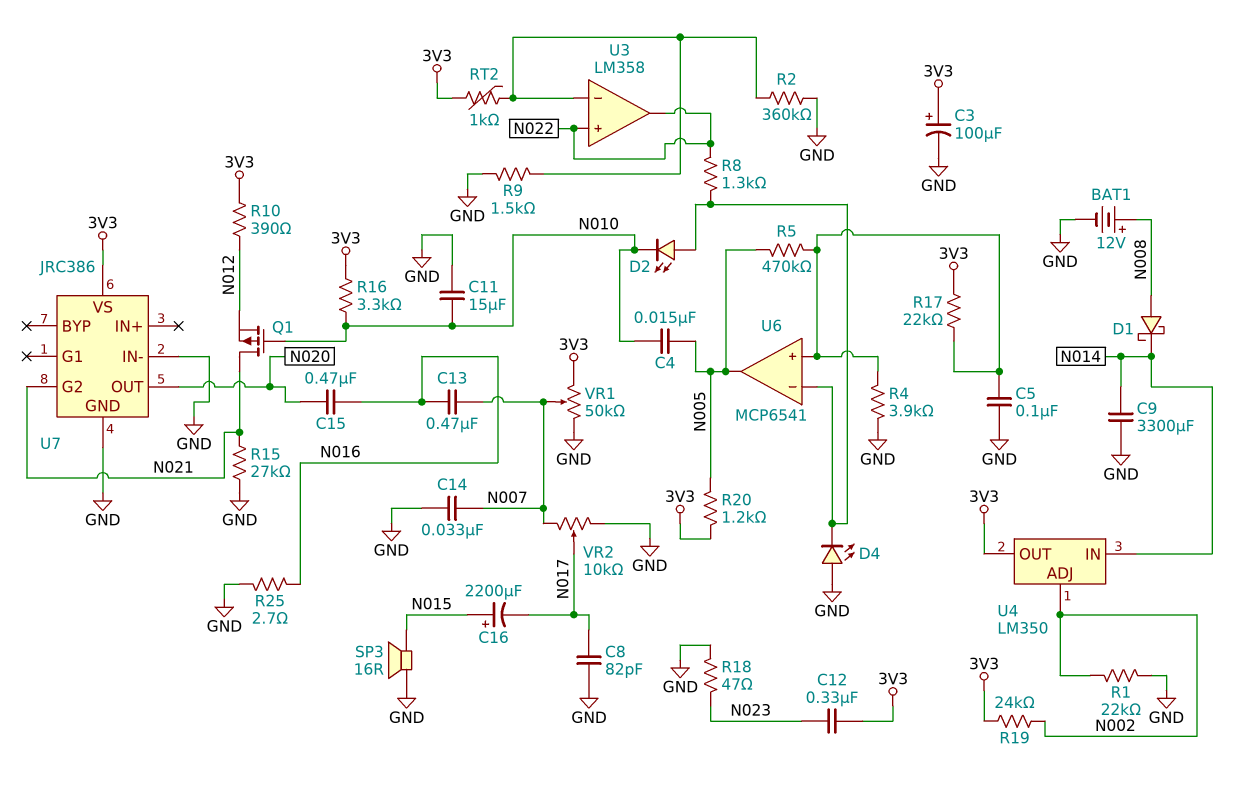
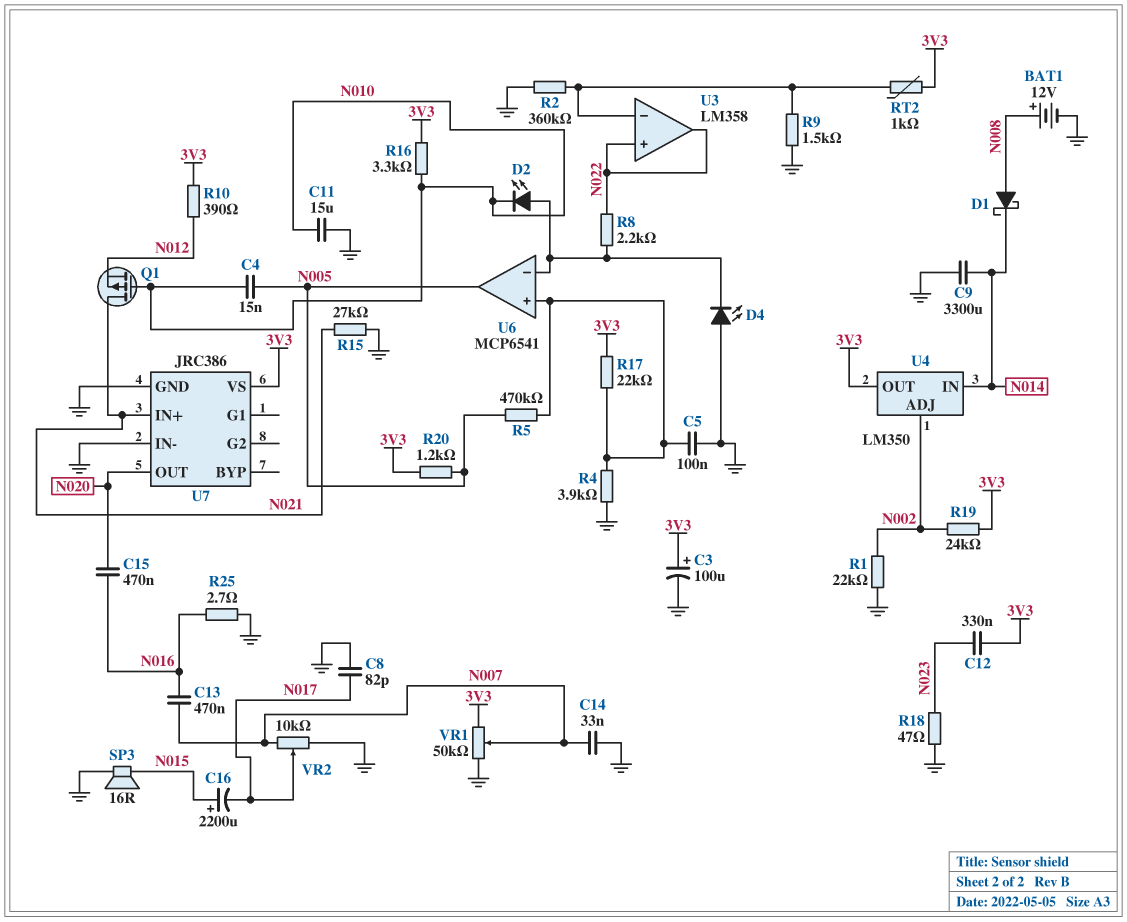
R8: 1.3k (N022, U6/in-) -> 2.2k (N022, U6/in-)
U7 pin G2: N021 -> none
U7 pin IN+: none -> N021

